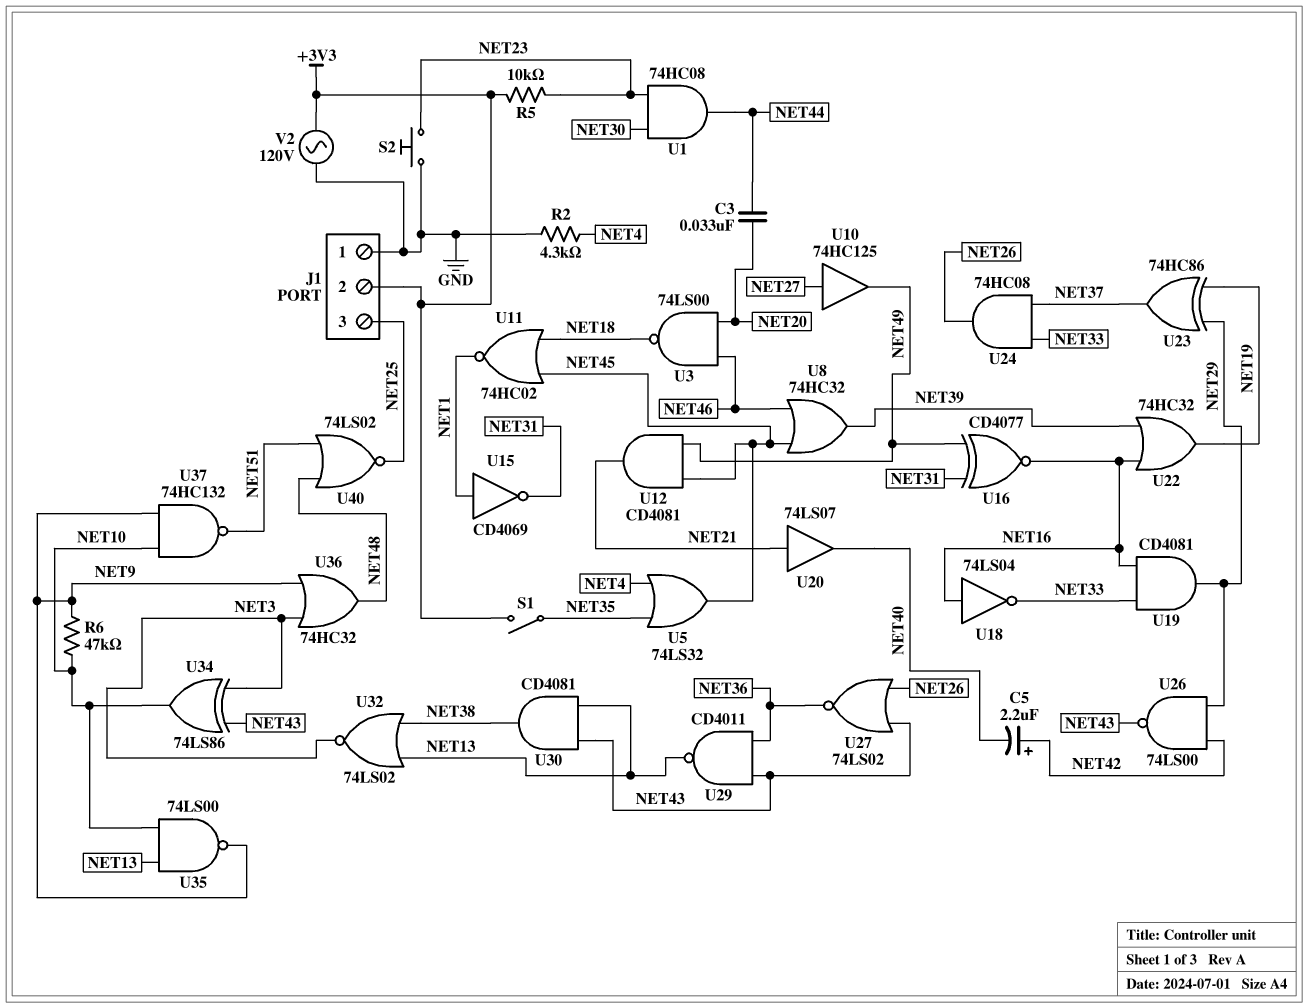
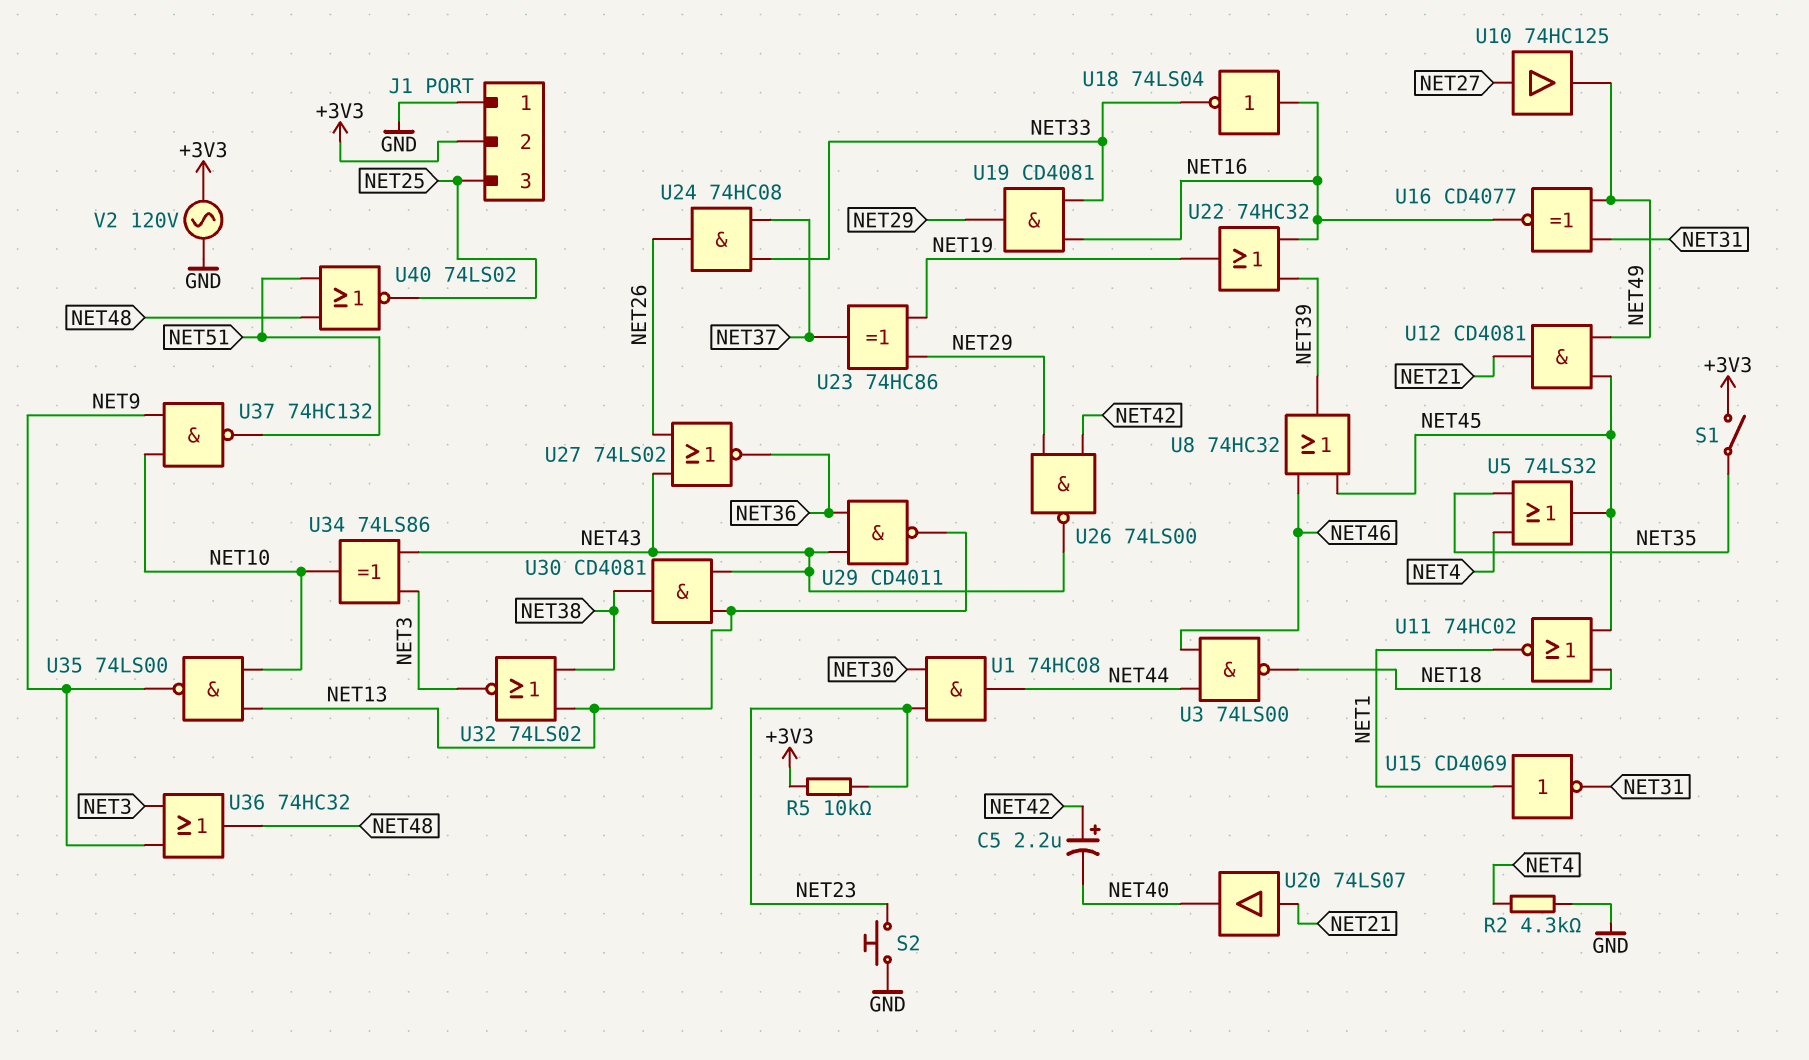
C3: 33nF (NET20, NET44) -> none
R6: 47k (NET9, NET10) -> none
U3: NAND 74LS00 (in NET20, in NET46, out NET18) -> NAND 74LS00 (in NET44, in NET46, out NET18)

